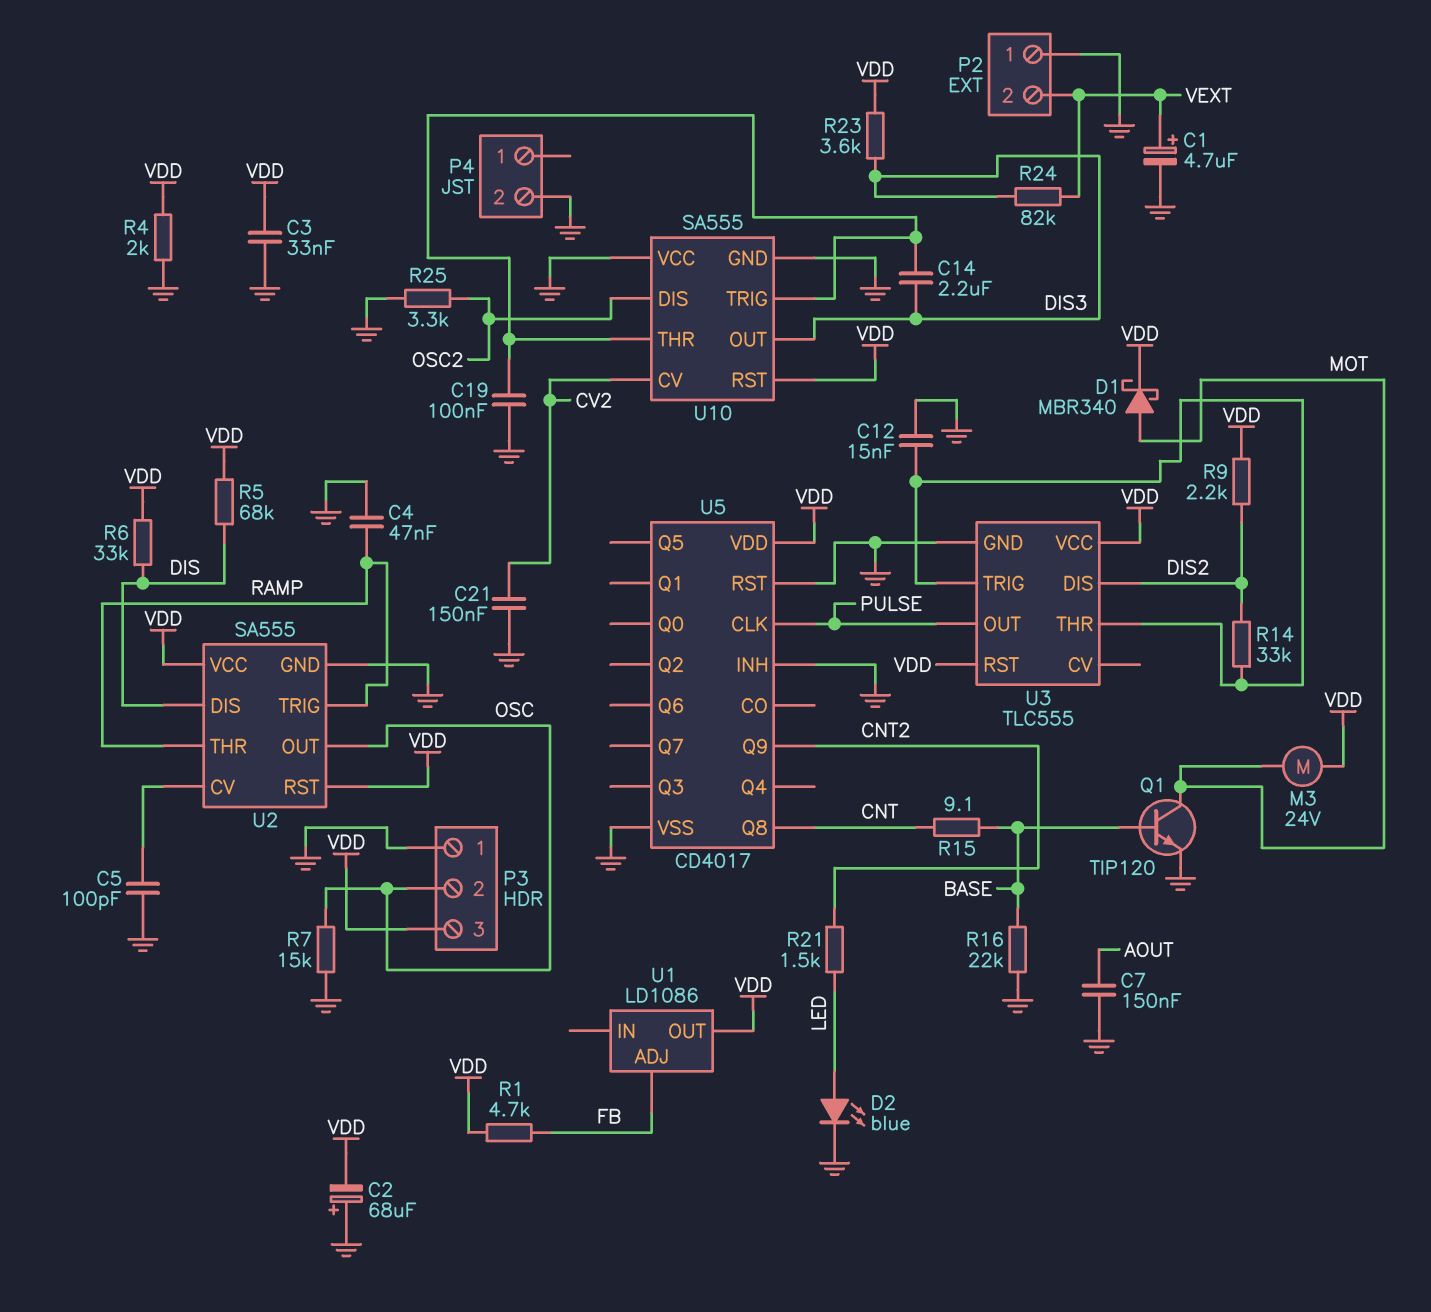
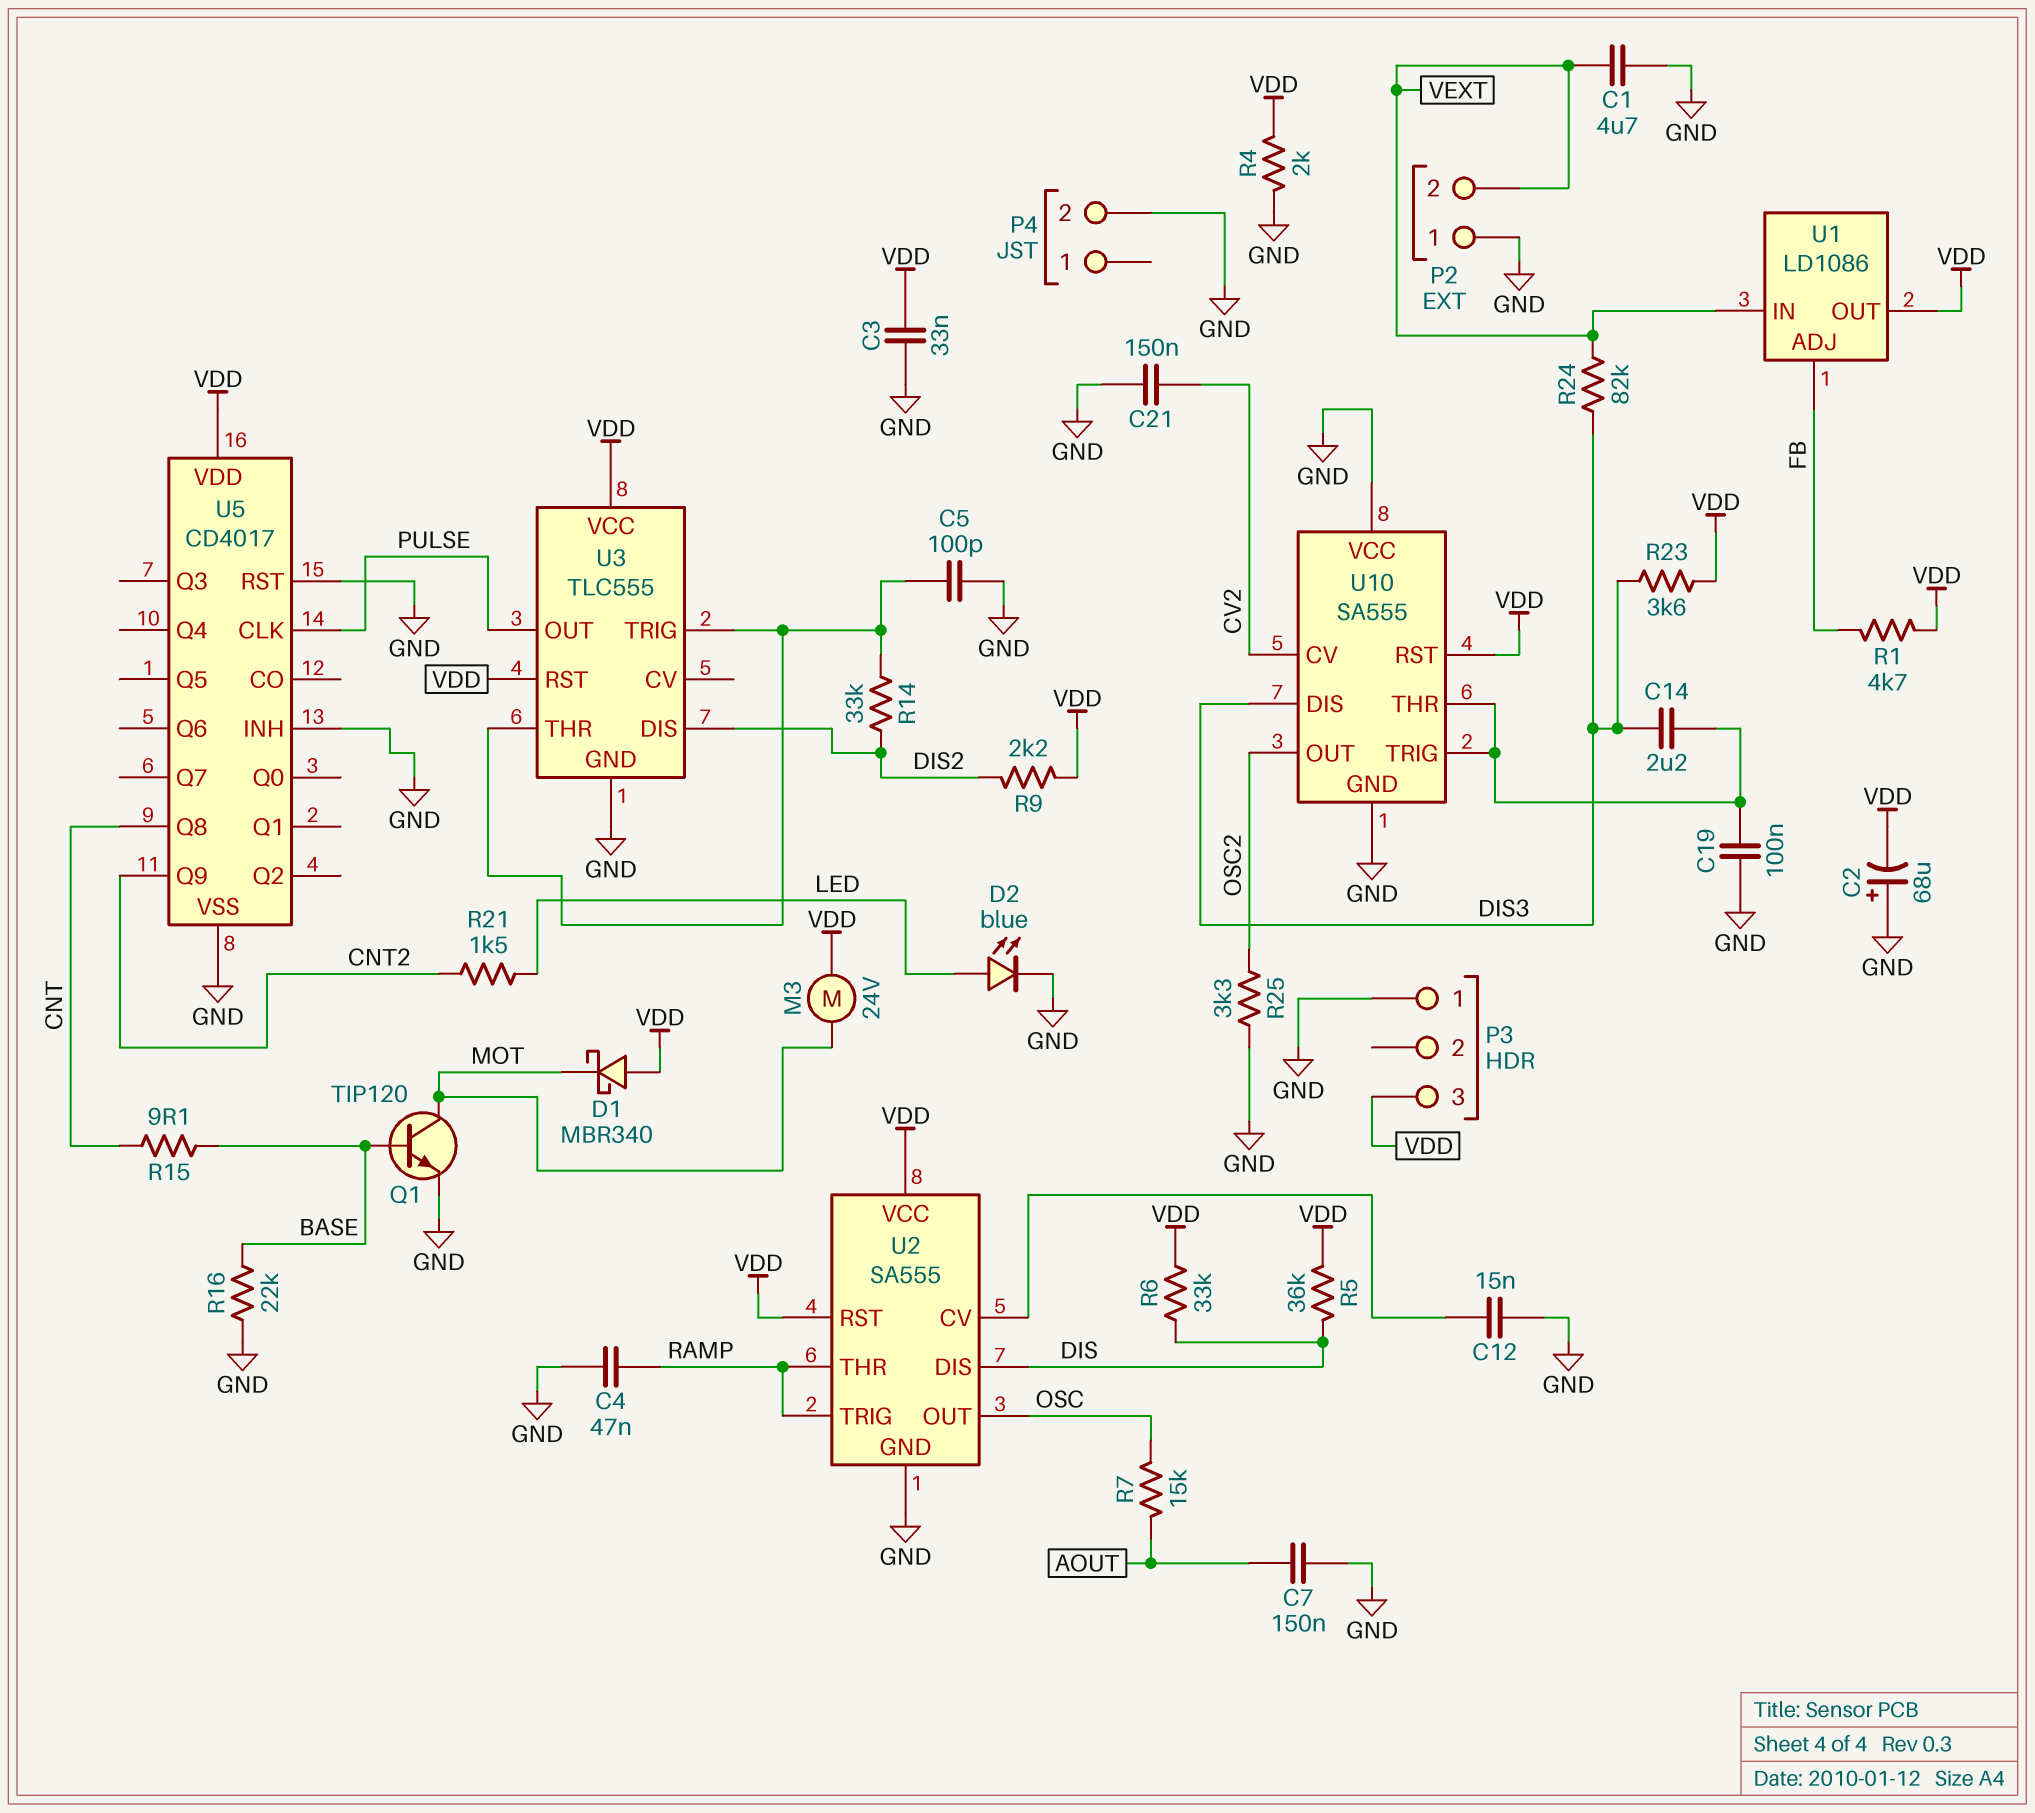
C1: 4.7uF (plus VEXT, minus GND) -> 4.7uF (GND, VEXT)
C5: 100pF (GND, U2/CV) -> 100pF (GND, U3/THR)
C12: 15nF (GND, U3/THR) -> 15nF (GND, U2/CV)
D1: schottky MBR340 (A MOT, K VDD) -> schottky MBR340 (A VDD, K MOT)
P3 pin 2: OSC -> none
R5: 68k (DIS, VDD) -> 36k (DIS, VDD)
R7: 15k (GND, OSC) -> 15k (AOUT, OSC)
U1 pin IN: none -> VEXT
U10 pin DIS: OSC2 -> DIS3
U10 pin OUT: DIS3 -> OSC2

